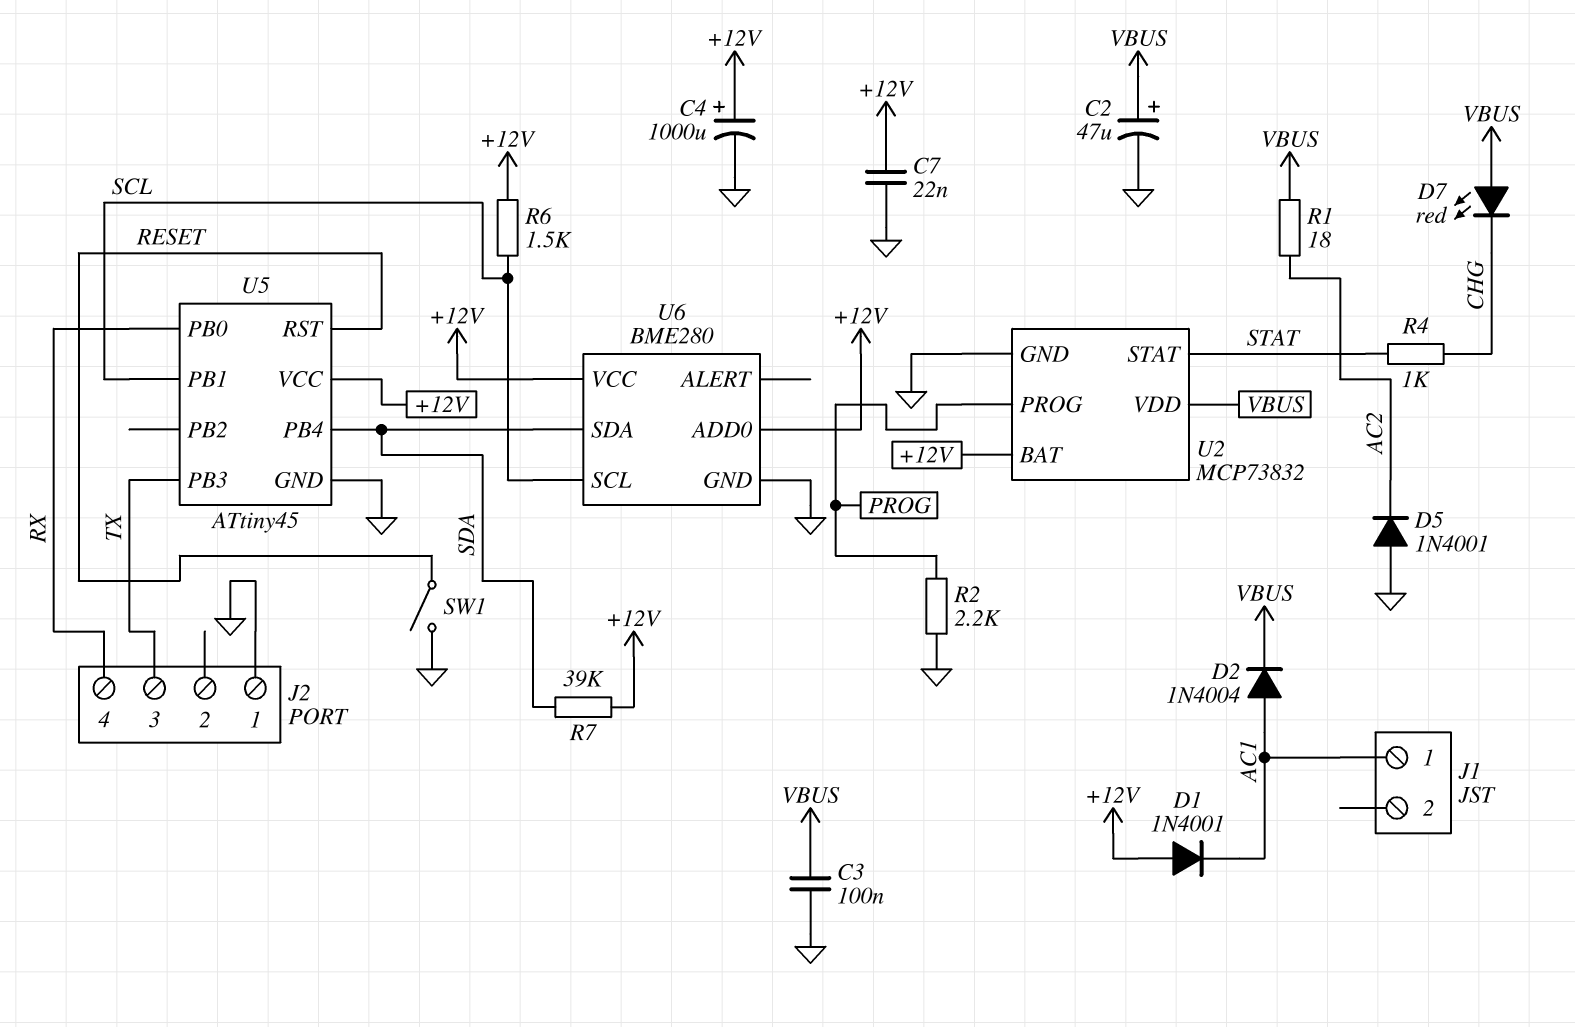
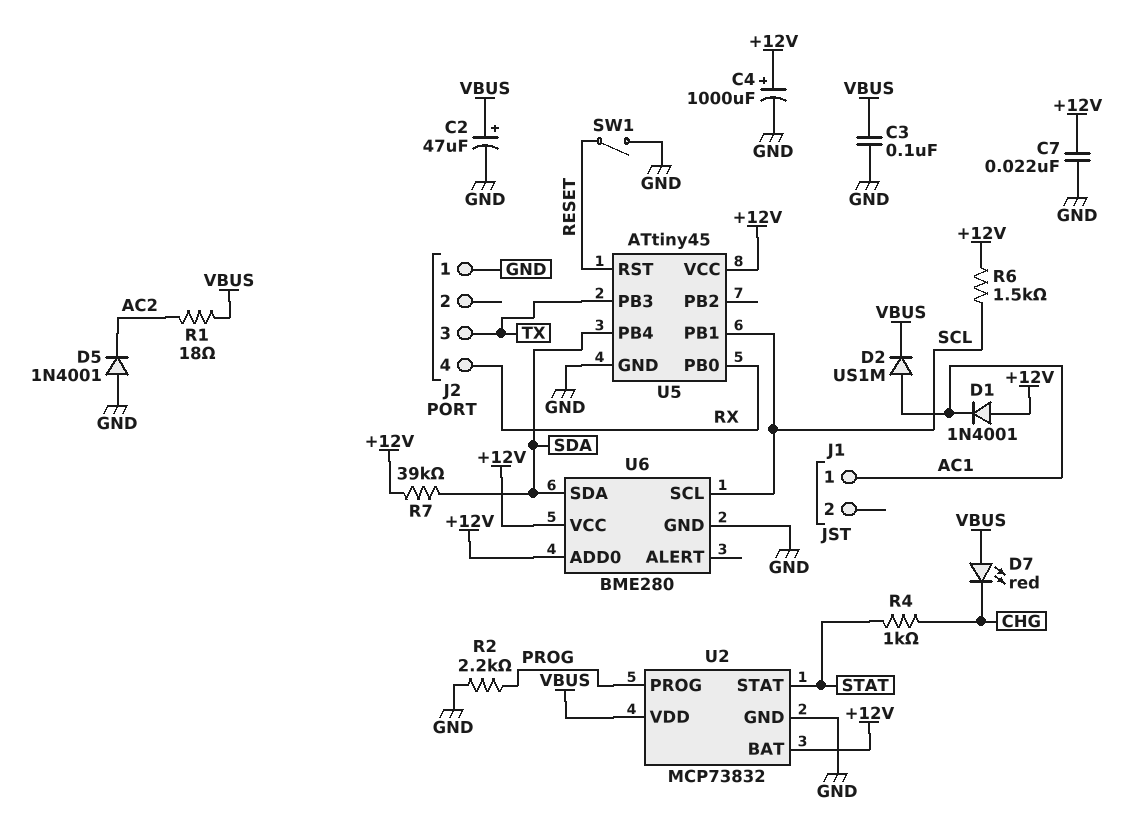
D2: diode 1N4004 (A AC1, K VBUS) -> diode US1M (A AC1, K VBUS)

